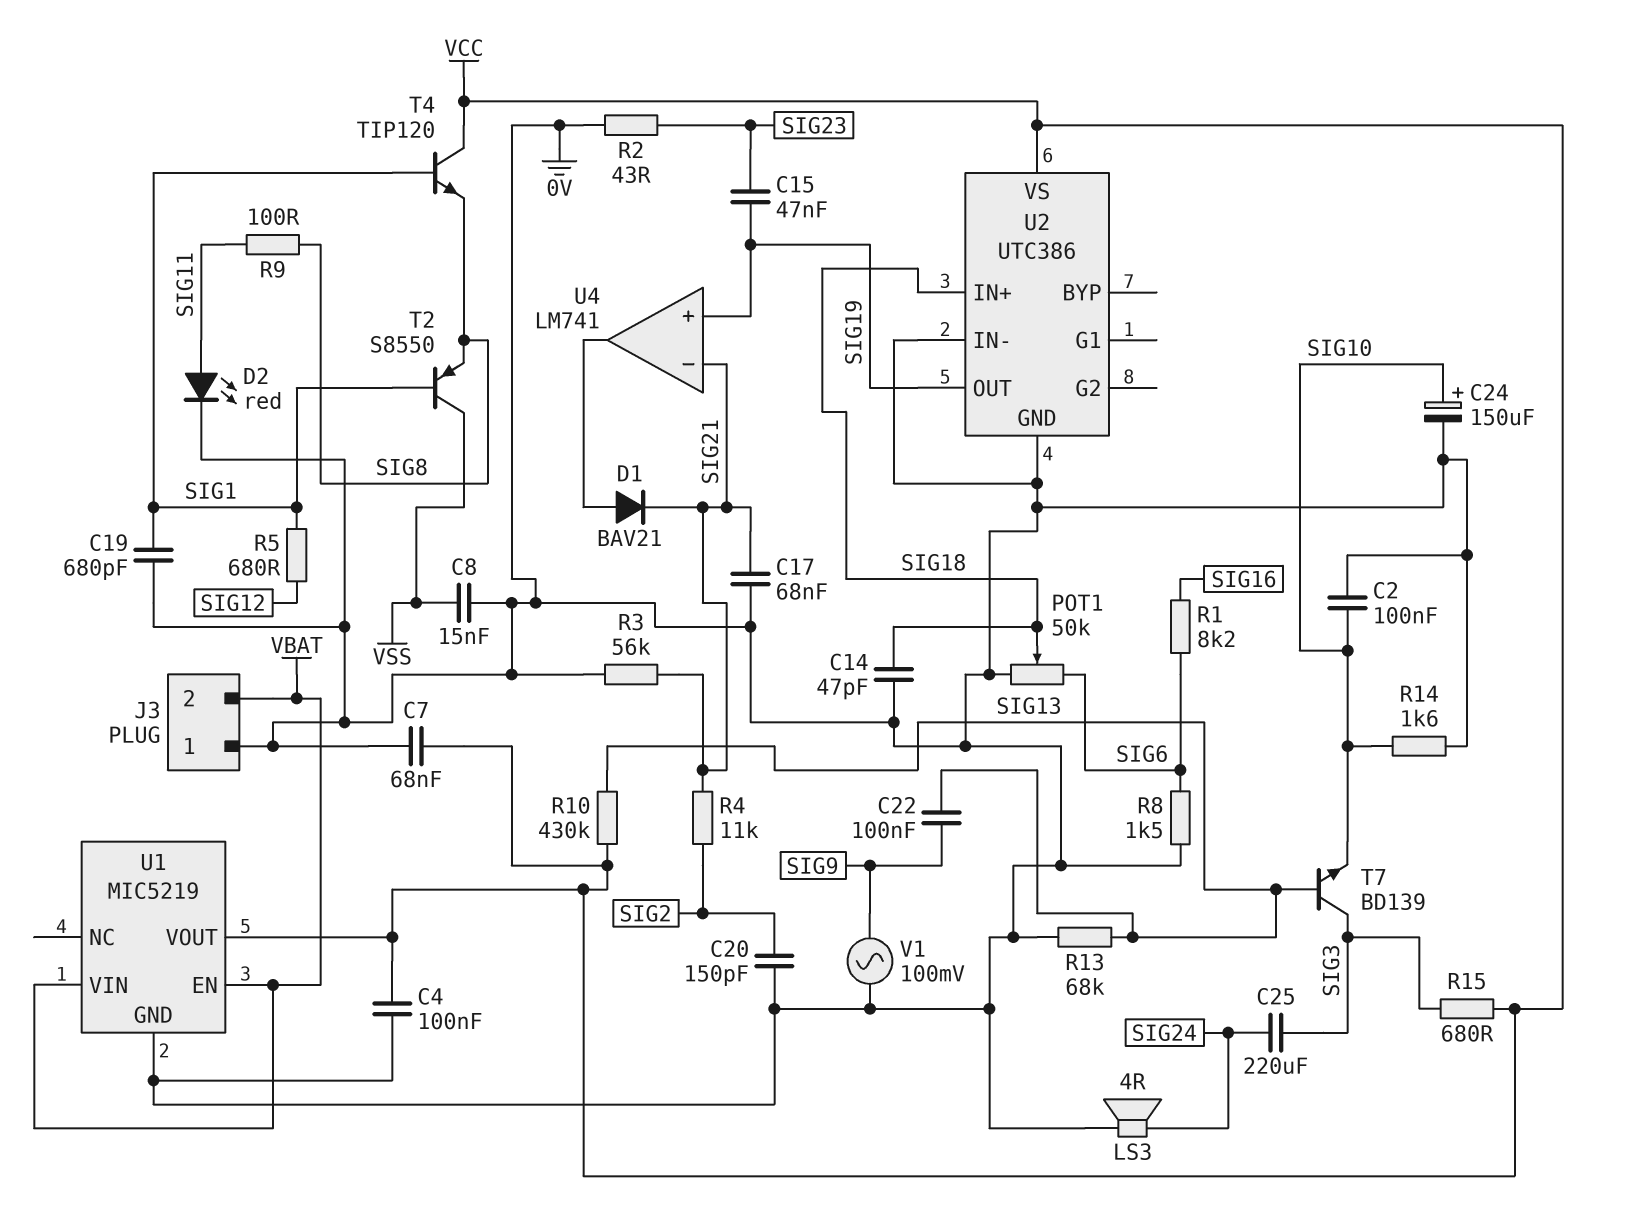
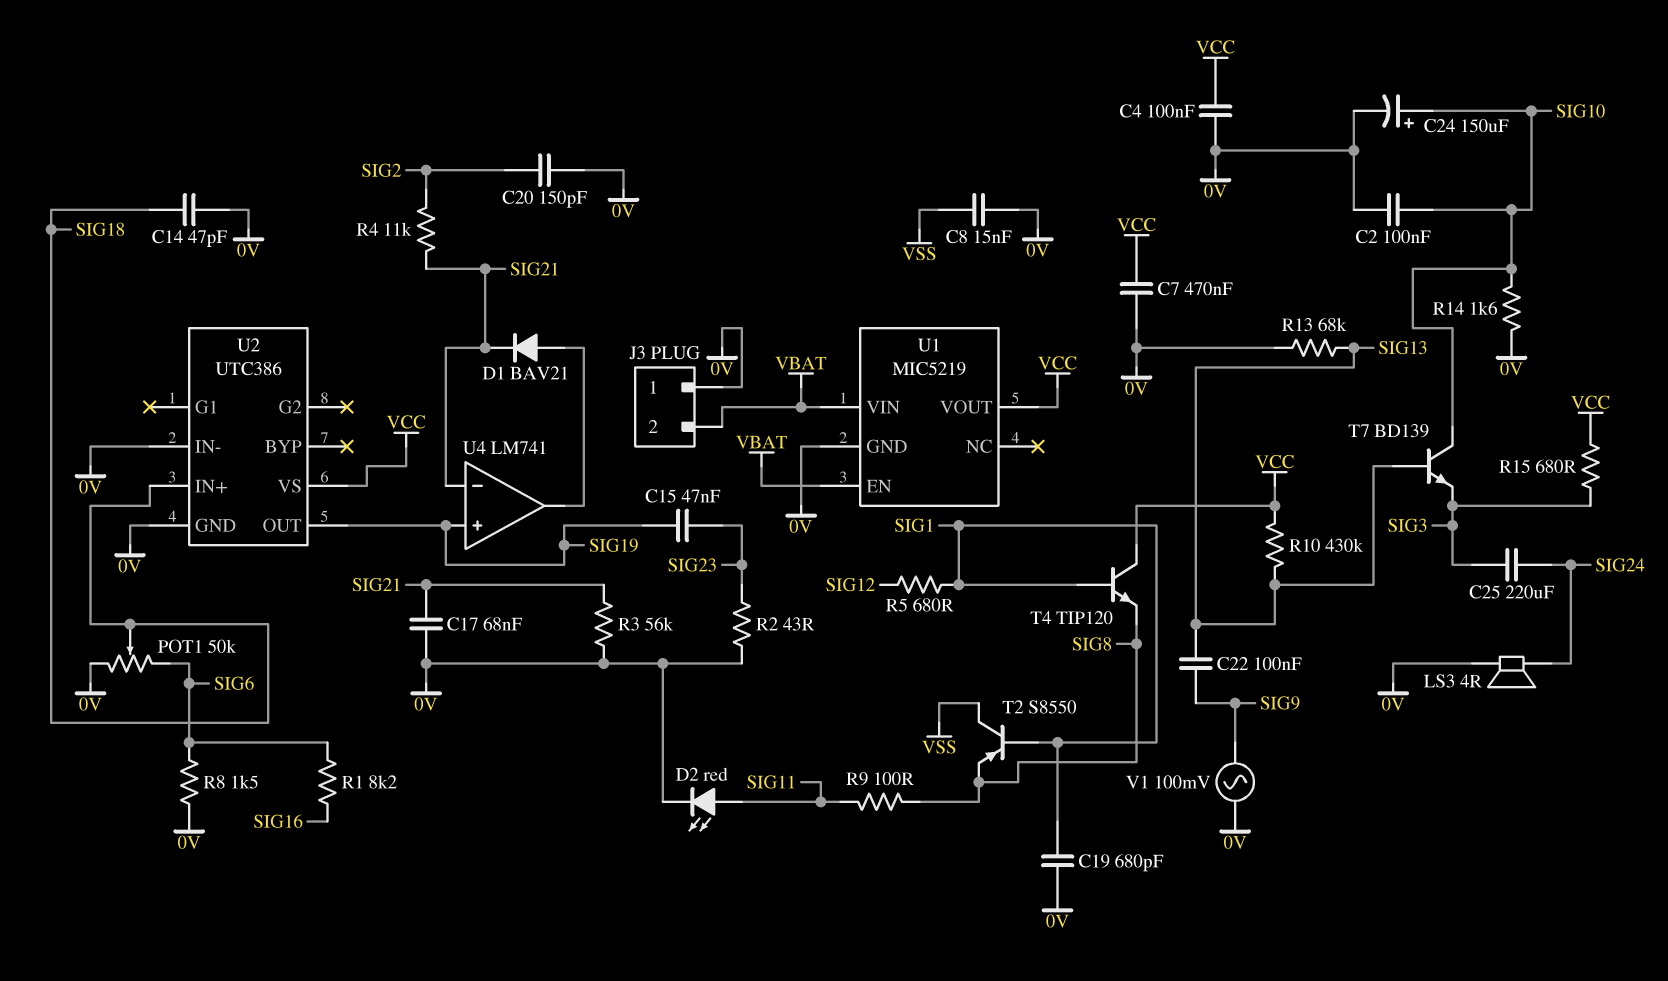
C7: 68nF (0V, VCC) -> 470nF (0V, VCC)
T7: NPN BD139 (B SIG13, C SIG3, E SIG10) -> NPN BD139 (B SIG13, C SIG10, E SIG3)

